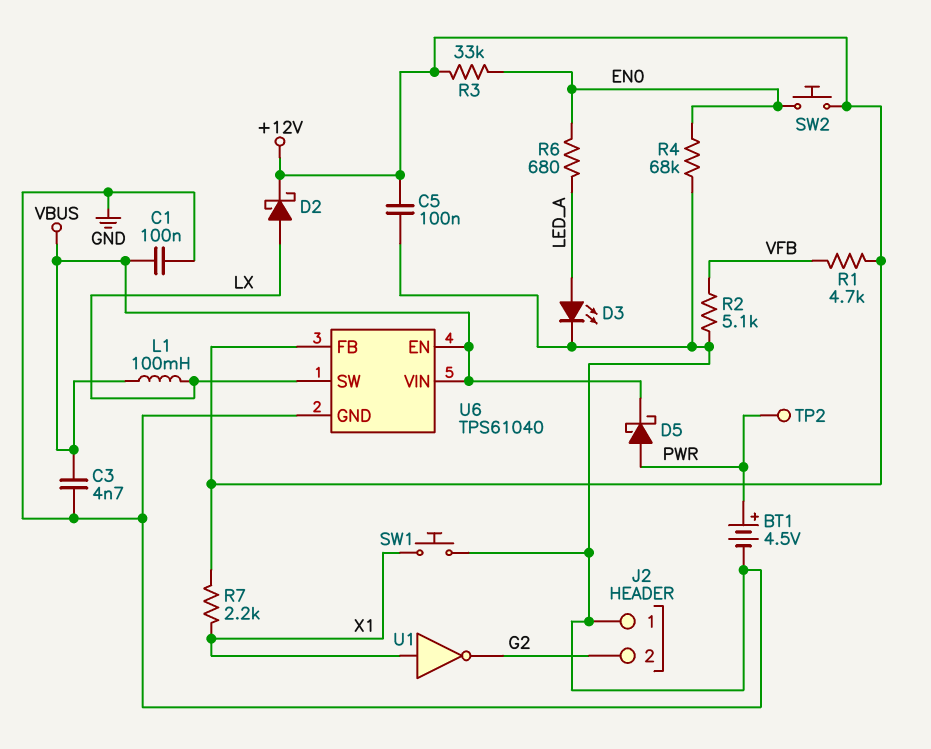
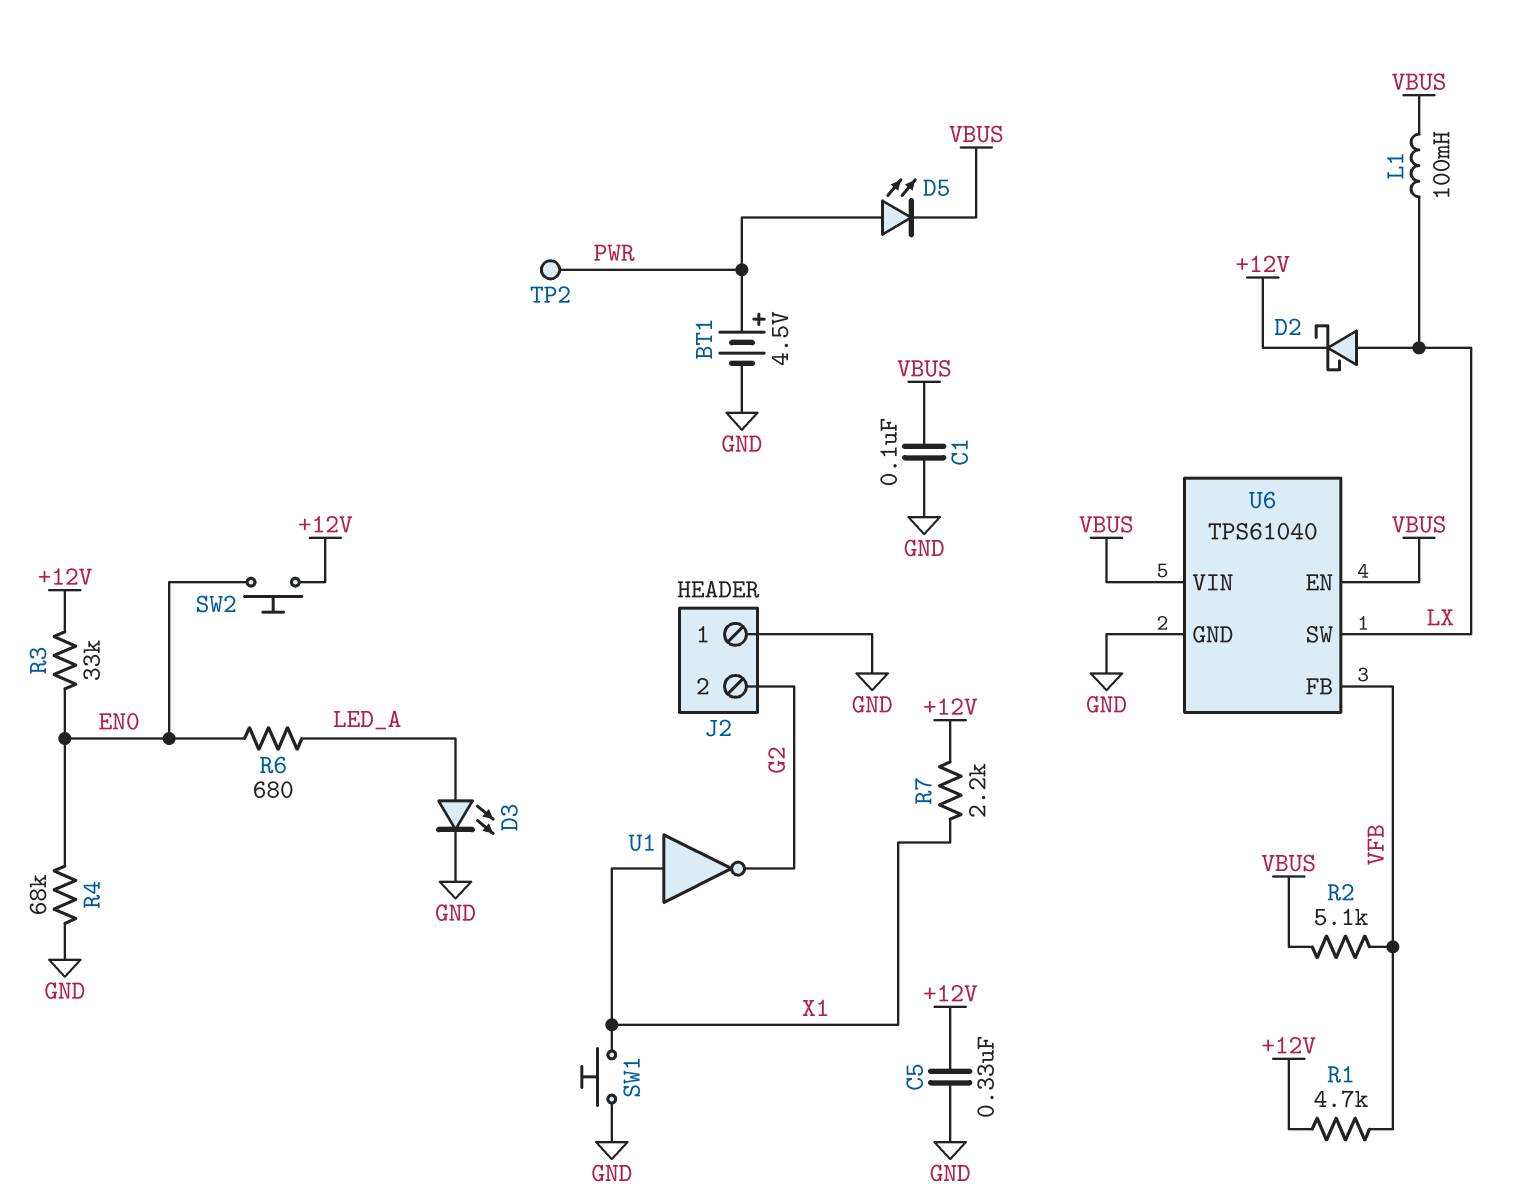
C3: 4.7nF (GND, VBUS) -> none
C5: 100nF (+12V, GND) -> 330nF (+12V, GND)
D5: schottky (A PWR, K VBUS) -> LED (A PWR, K VBUS)
R2: 5.1k (GND, VFB) -> 5.1k (VBUS, VFB)
U6 pin FB: +12V -> VFB

